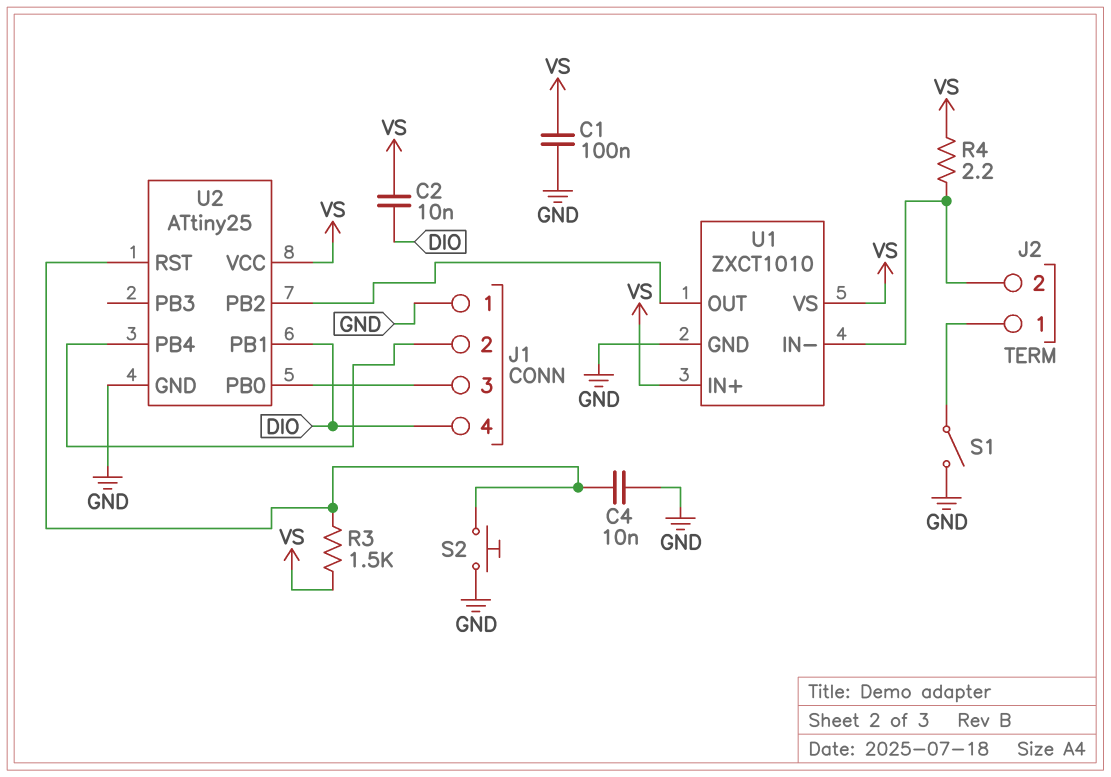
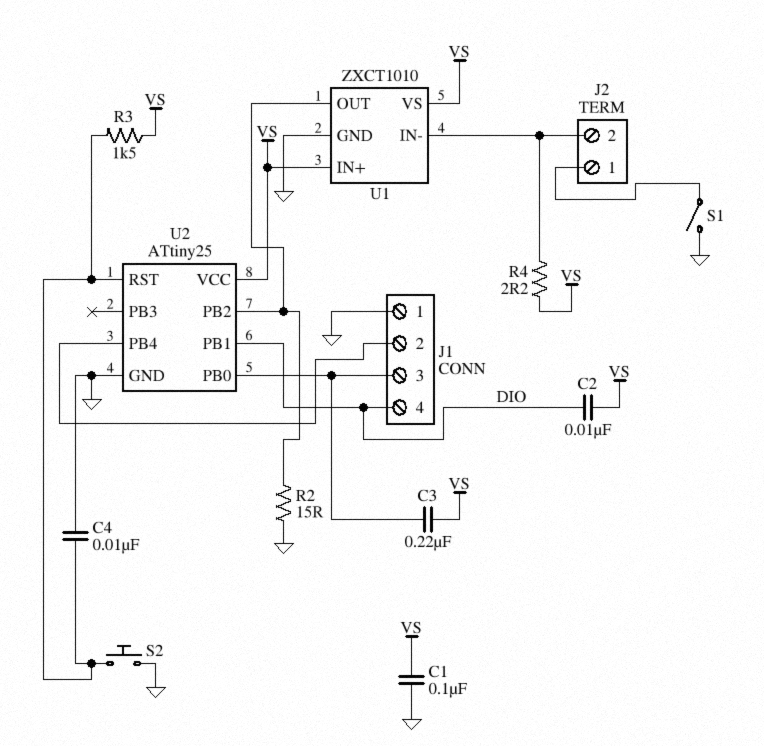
C3: none -> 220nF (J1/3, VS)
R2: none -> 15 (GND, U1/OUT)

